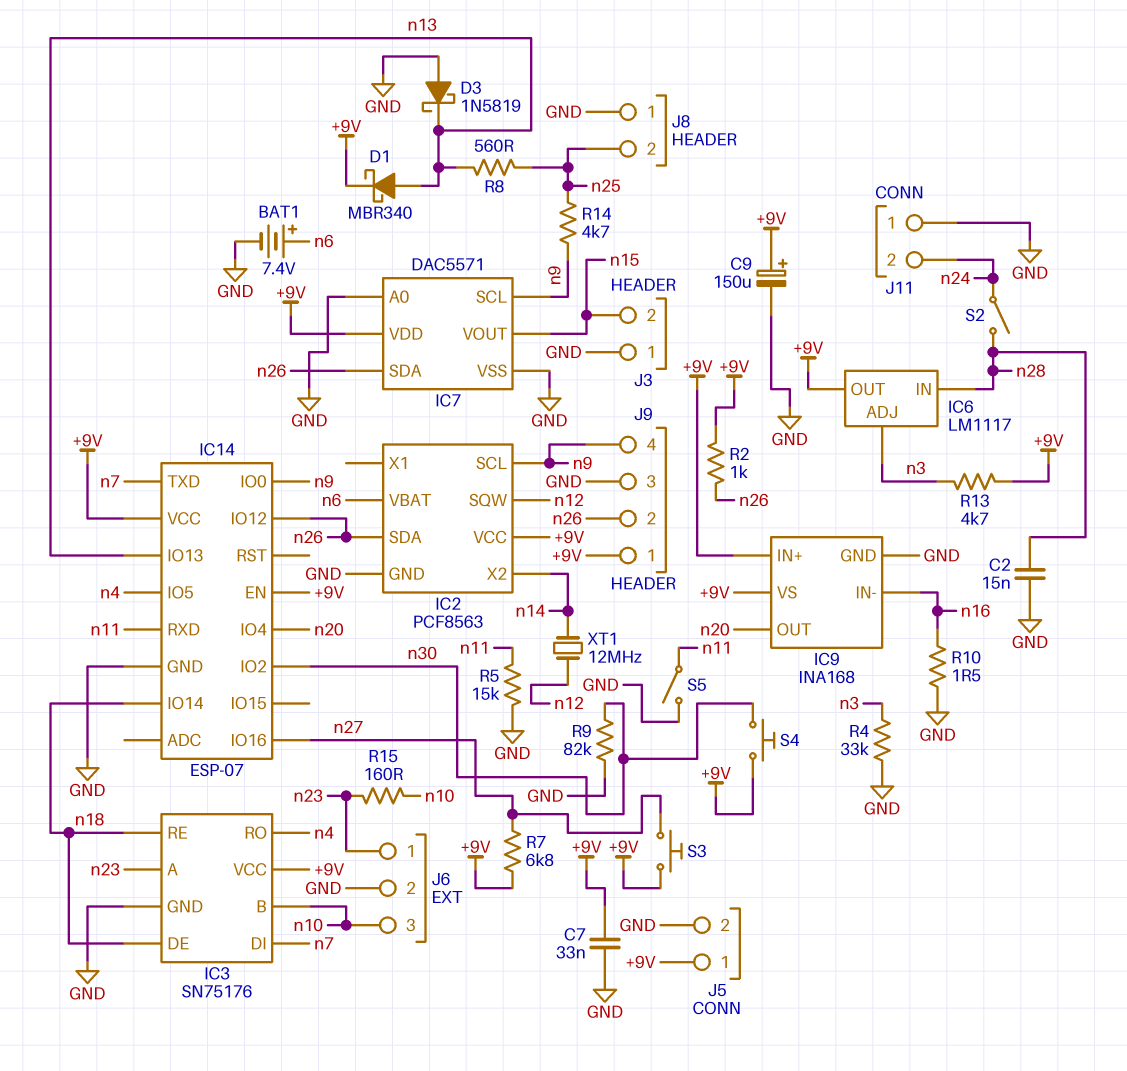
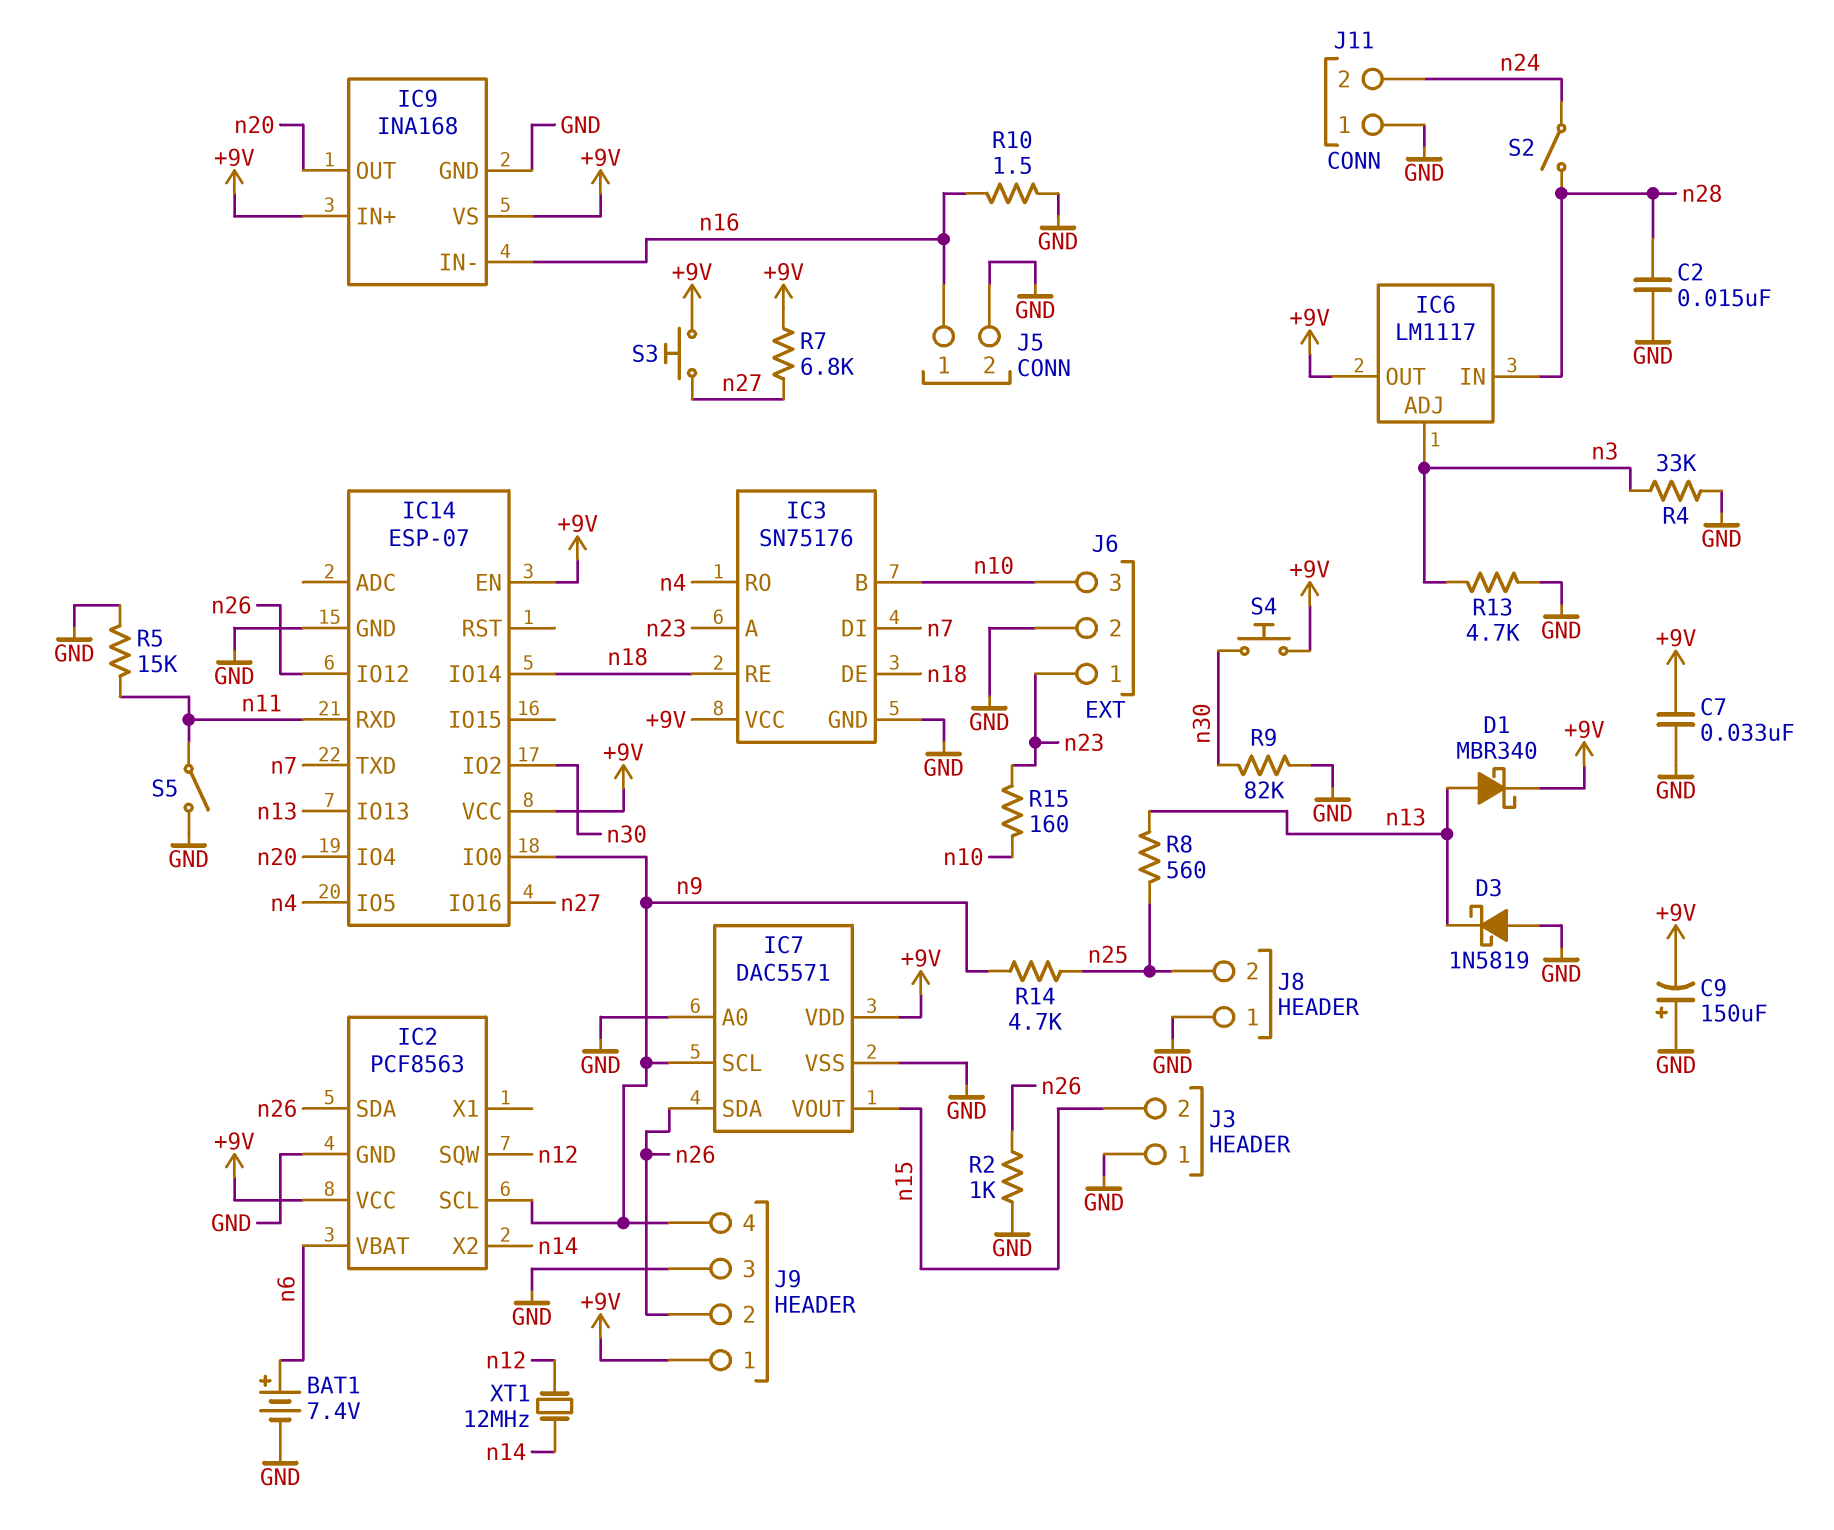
C9: 150uF (plus +9V, minus GND) -> 150uF (plus GND, minus +9V)
J5 pin 1: +9V -> n16
R2: 1k (+9V, n26) -> 1k (GND, n26)
R13: 4.7k (+9V, n3) -> 4.7k (GND, n3)

